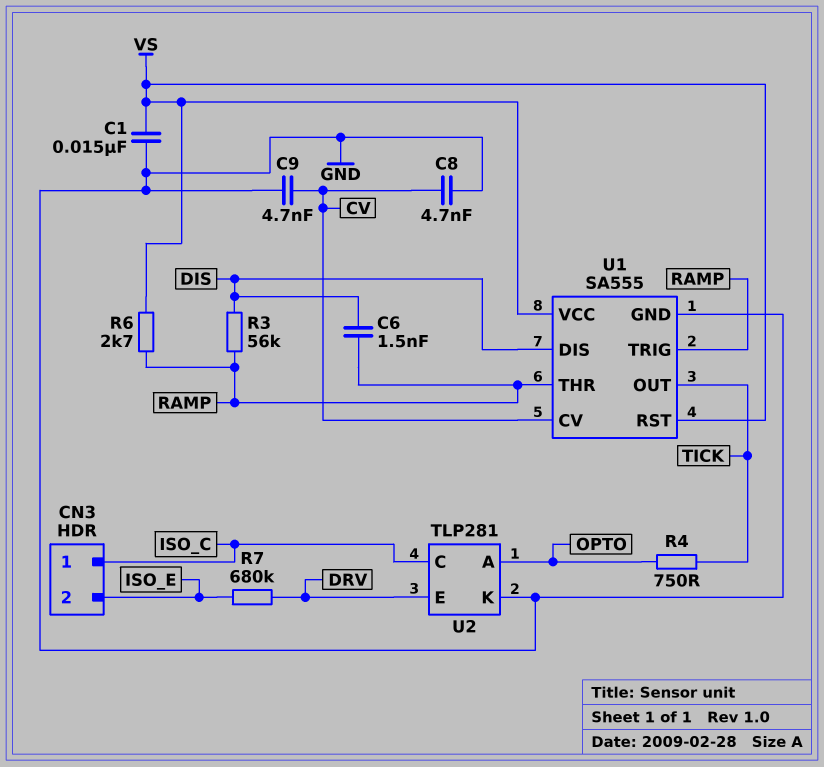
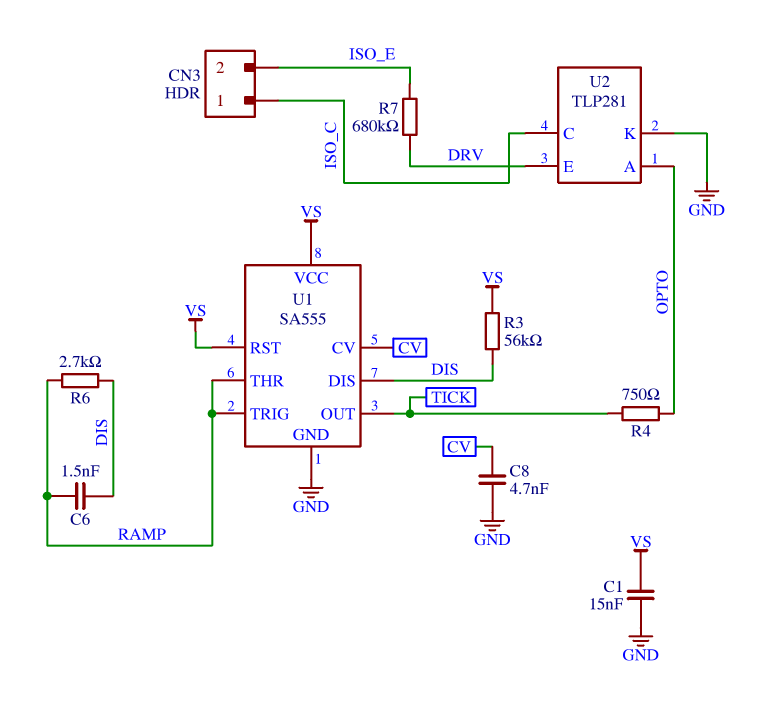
C9: 4.7nF (CV, GND) -> none
R3: 56k (DIS, RAMP) -> 56k (DIS, VS)
R6: 2.7k (RAMP, VS) -> 2.7k (DIS, RAMP)

